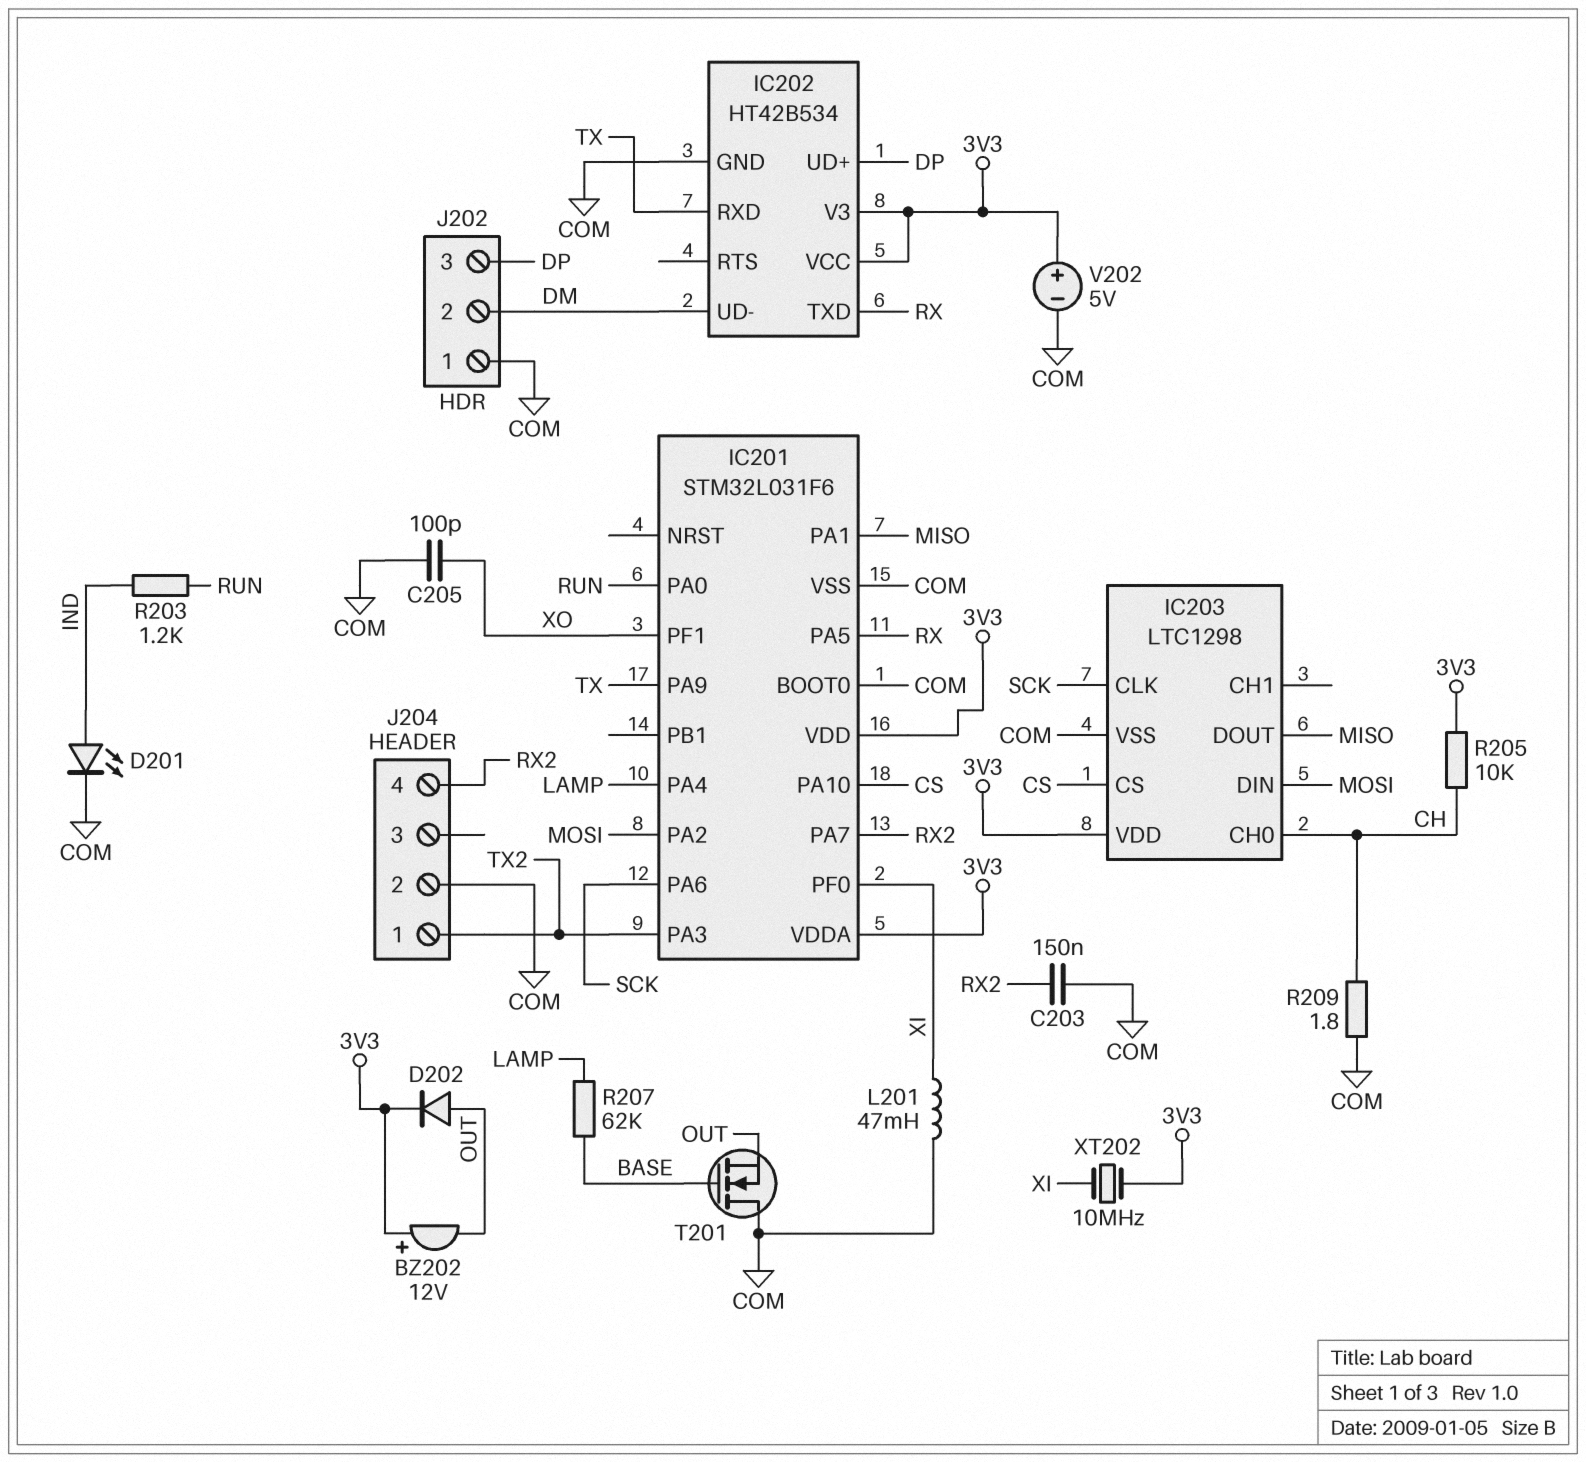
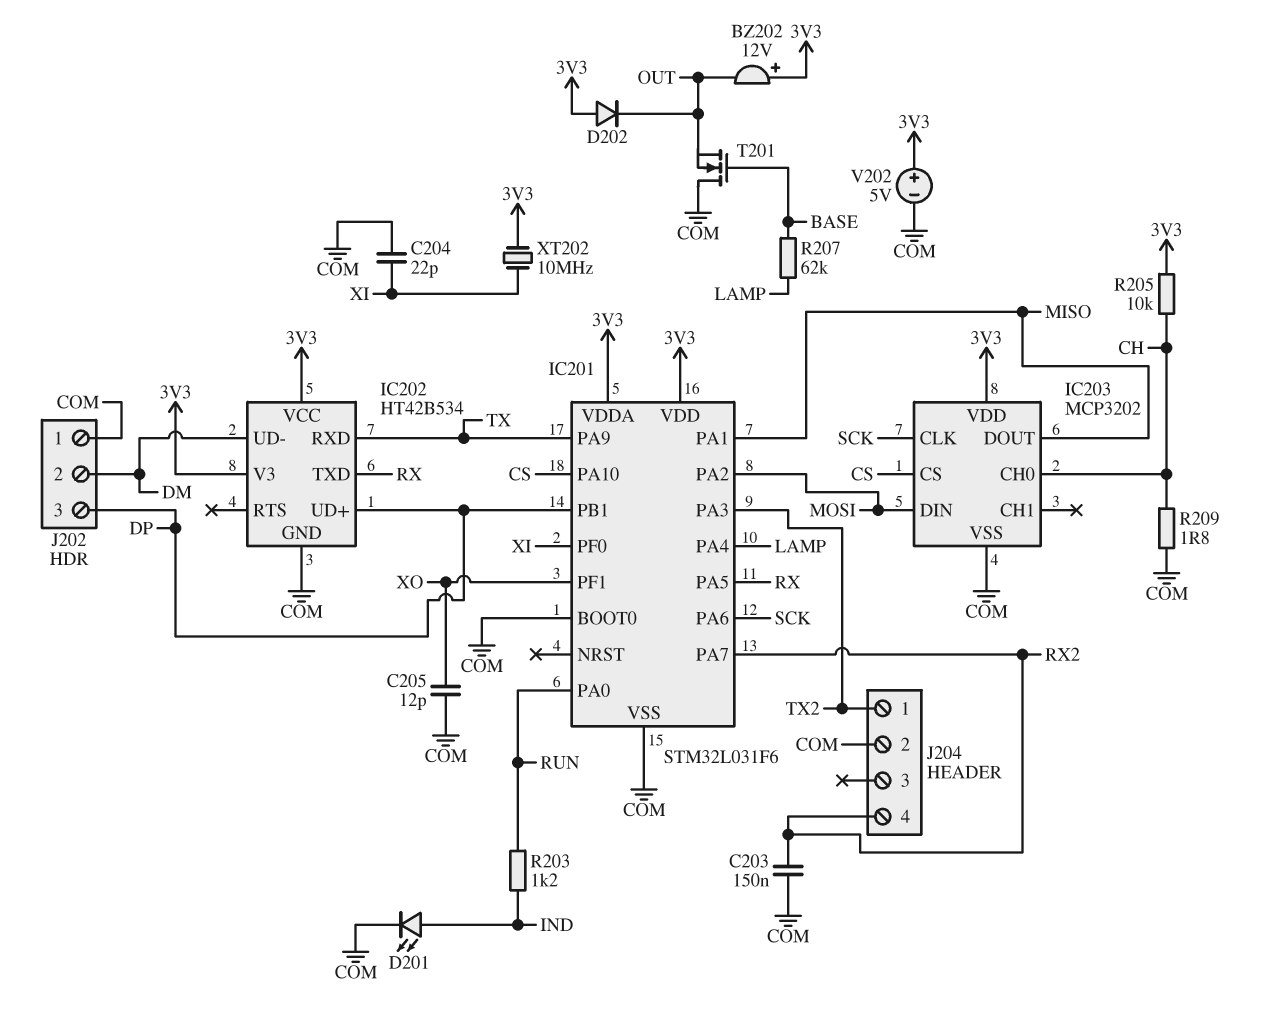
C204: none -> 22pF (COM, XI)
C205: 100pF (COM, XO) -> 12pF (COM, XO)
D202: diode (A OUT, K 3V3) -> diode (A 3V3, K OUT)
IC201 pin PB1: none -> DP
IC203: LTC1298 -> MCP3202
L201: 47mH (COM, XI) -> none

